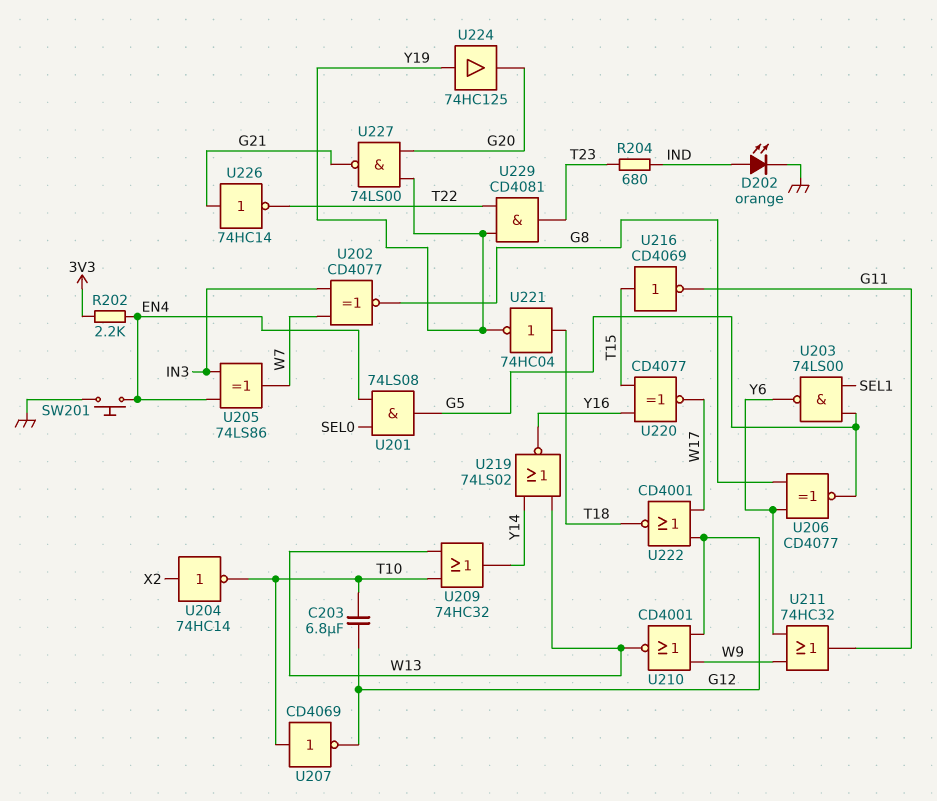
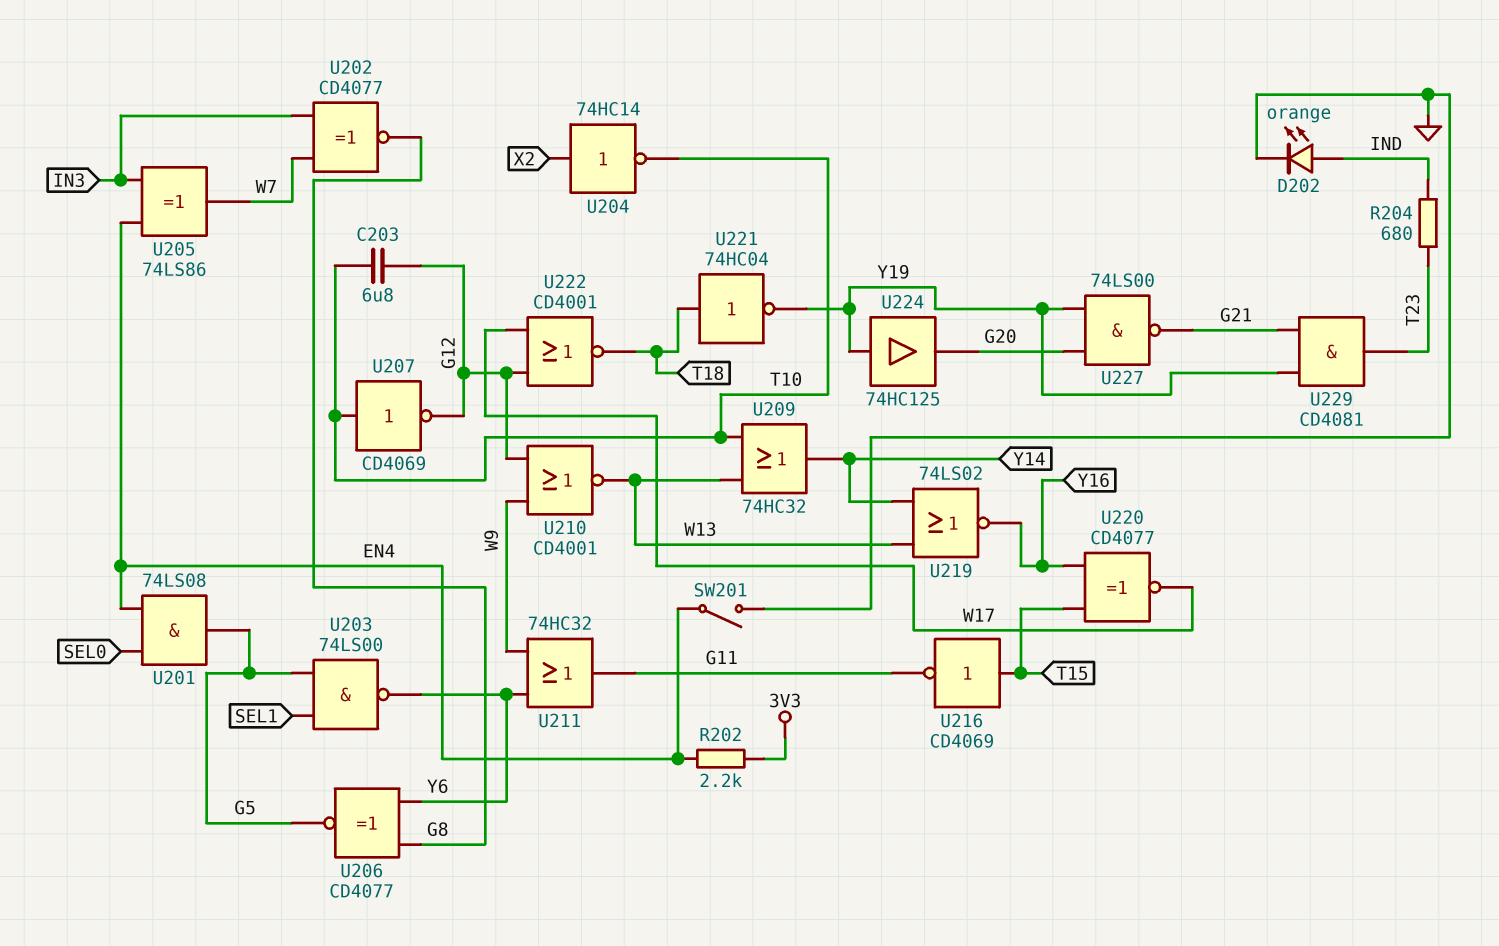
SW201: button (EN4, GND) -> switch (EN4, GND)
U226: NOT 74HC14 (in G21, out T22) -> none
U229: AND CD4081 (in T22, in Y19, out T23) -> AND CD4081 (in G21, in Y19, out T23)

